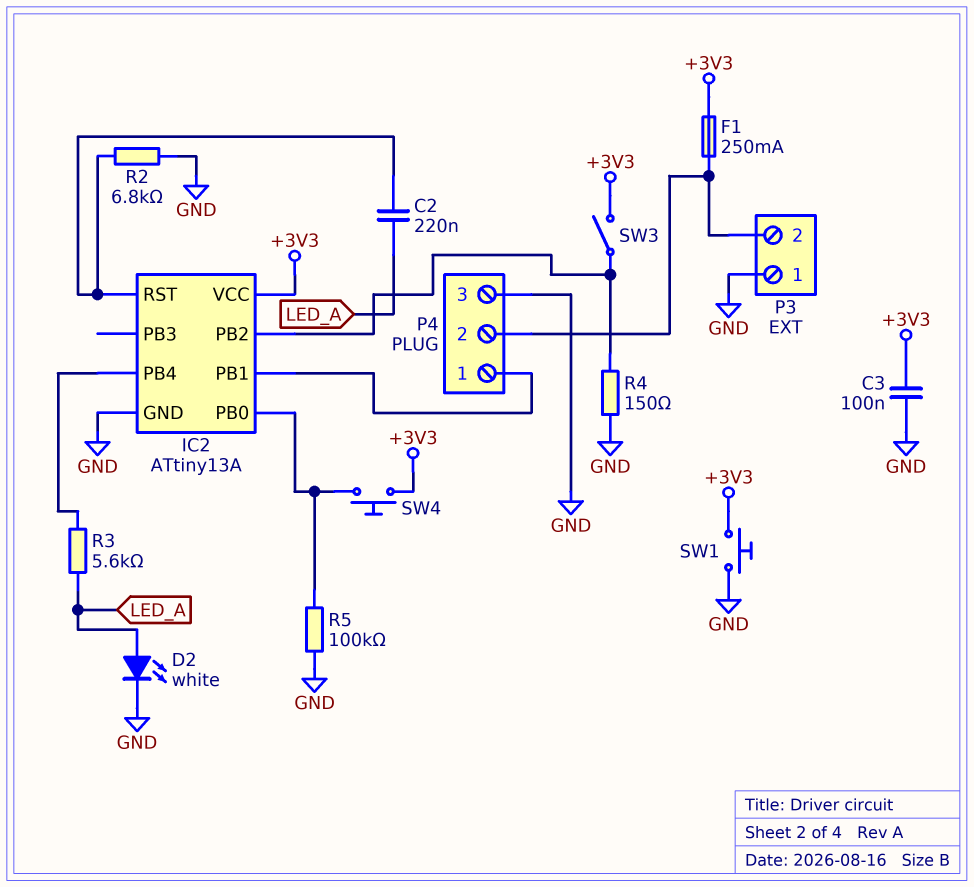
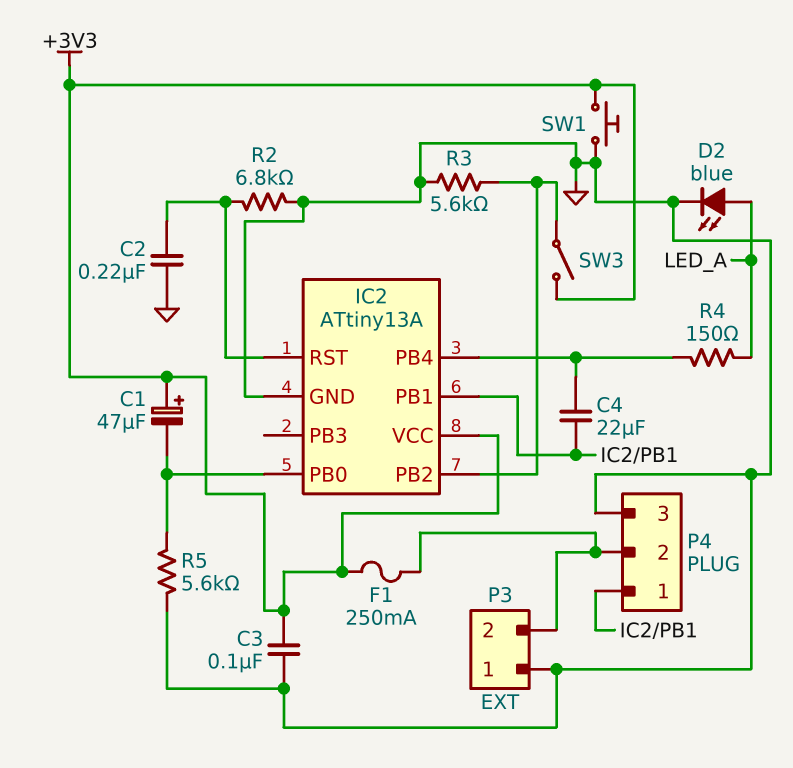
C1: none -> 47uF (plus +3V3, minus IC2/PB0)
C2: 220nF (IC2/RST, LED_A) -> 220nF (GND, IC2/RST)
C4: none -> 22uF (IC2/PB1, IC2/PB4)
D2: LED white (A LED_A, K GND) -> LED blue (A LED_A, K GND)
R3: 5.6k (IC2/PB4, LED_A) -> 5.6k (GND, IC2/PB2)
R4: 150 (GND, IC2/PB2) -> 150 (IC2/PB4, LED_A)
R5: 100k (GND, IC2/PB0) -> 5.6k (GND, IC2/PB0)
SW4: button (+3V3, IC2/PB0) -> none

